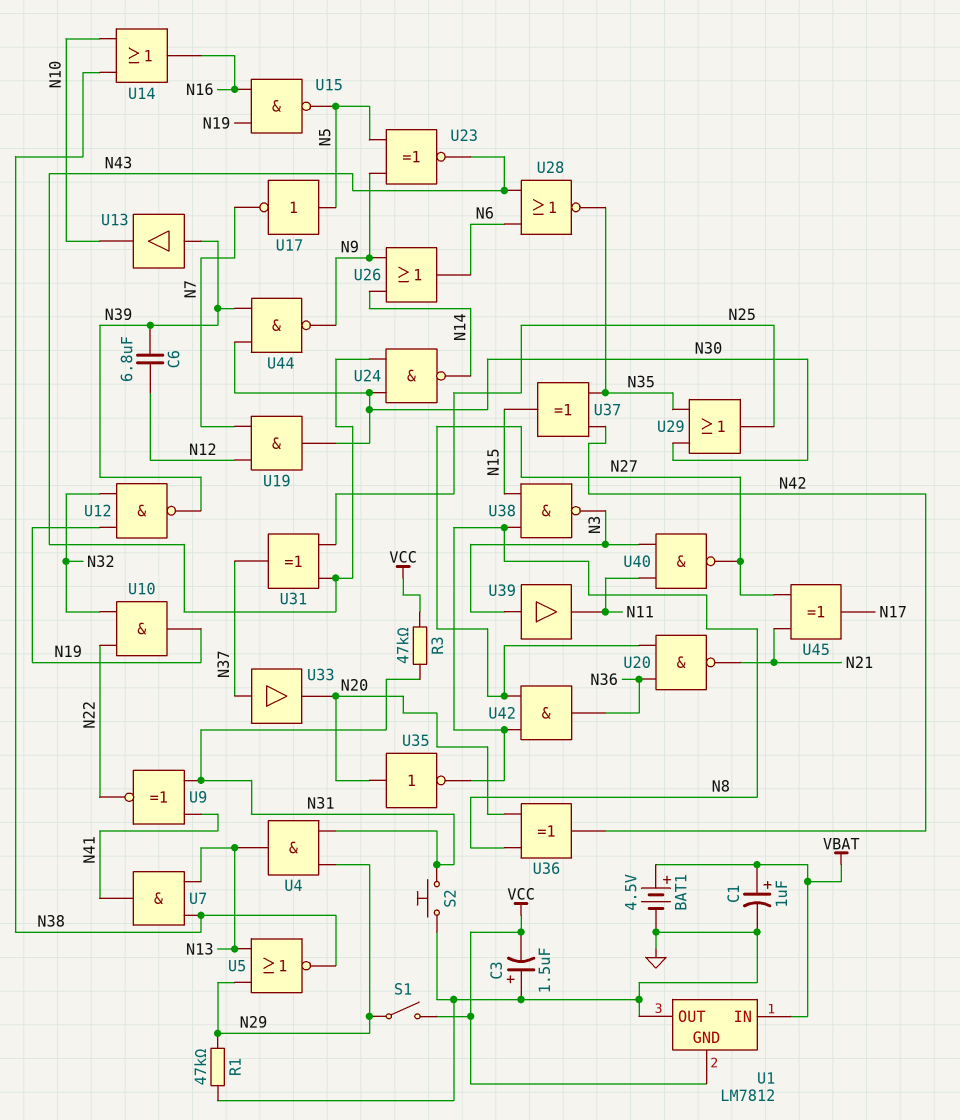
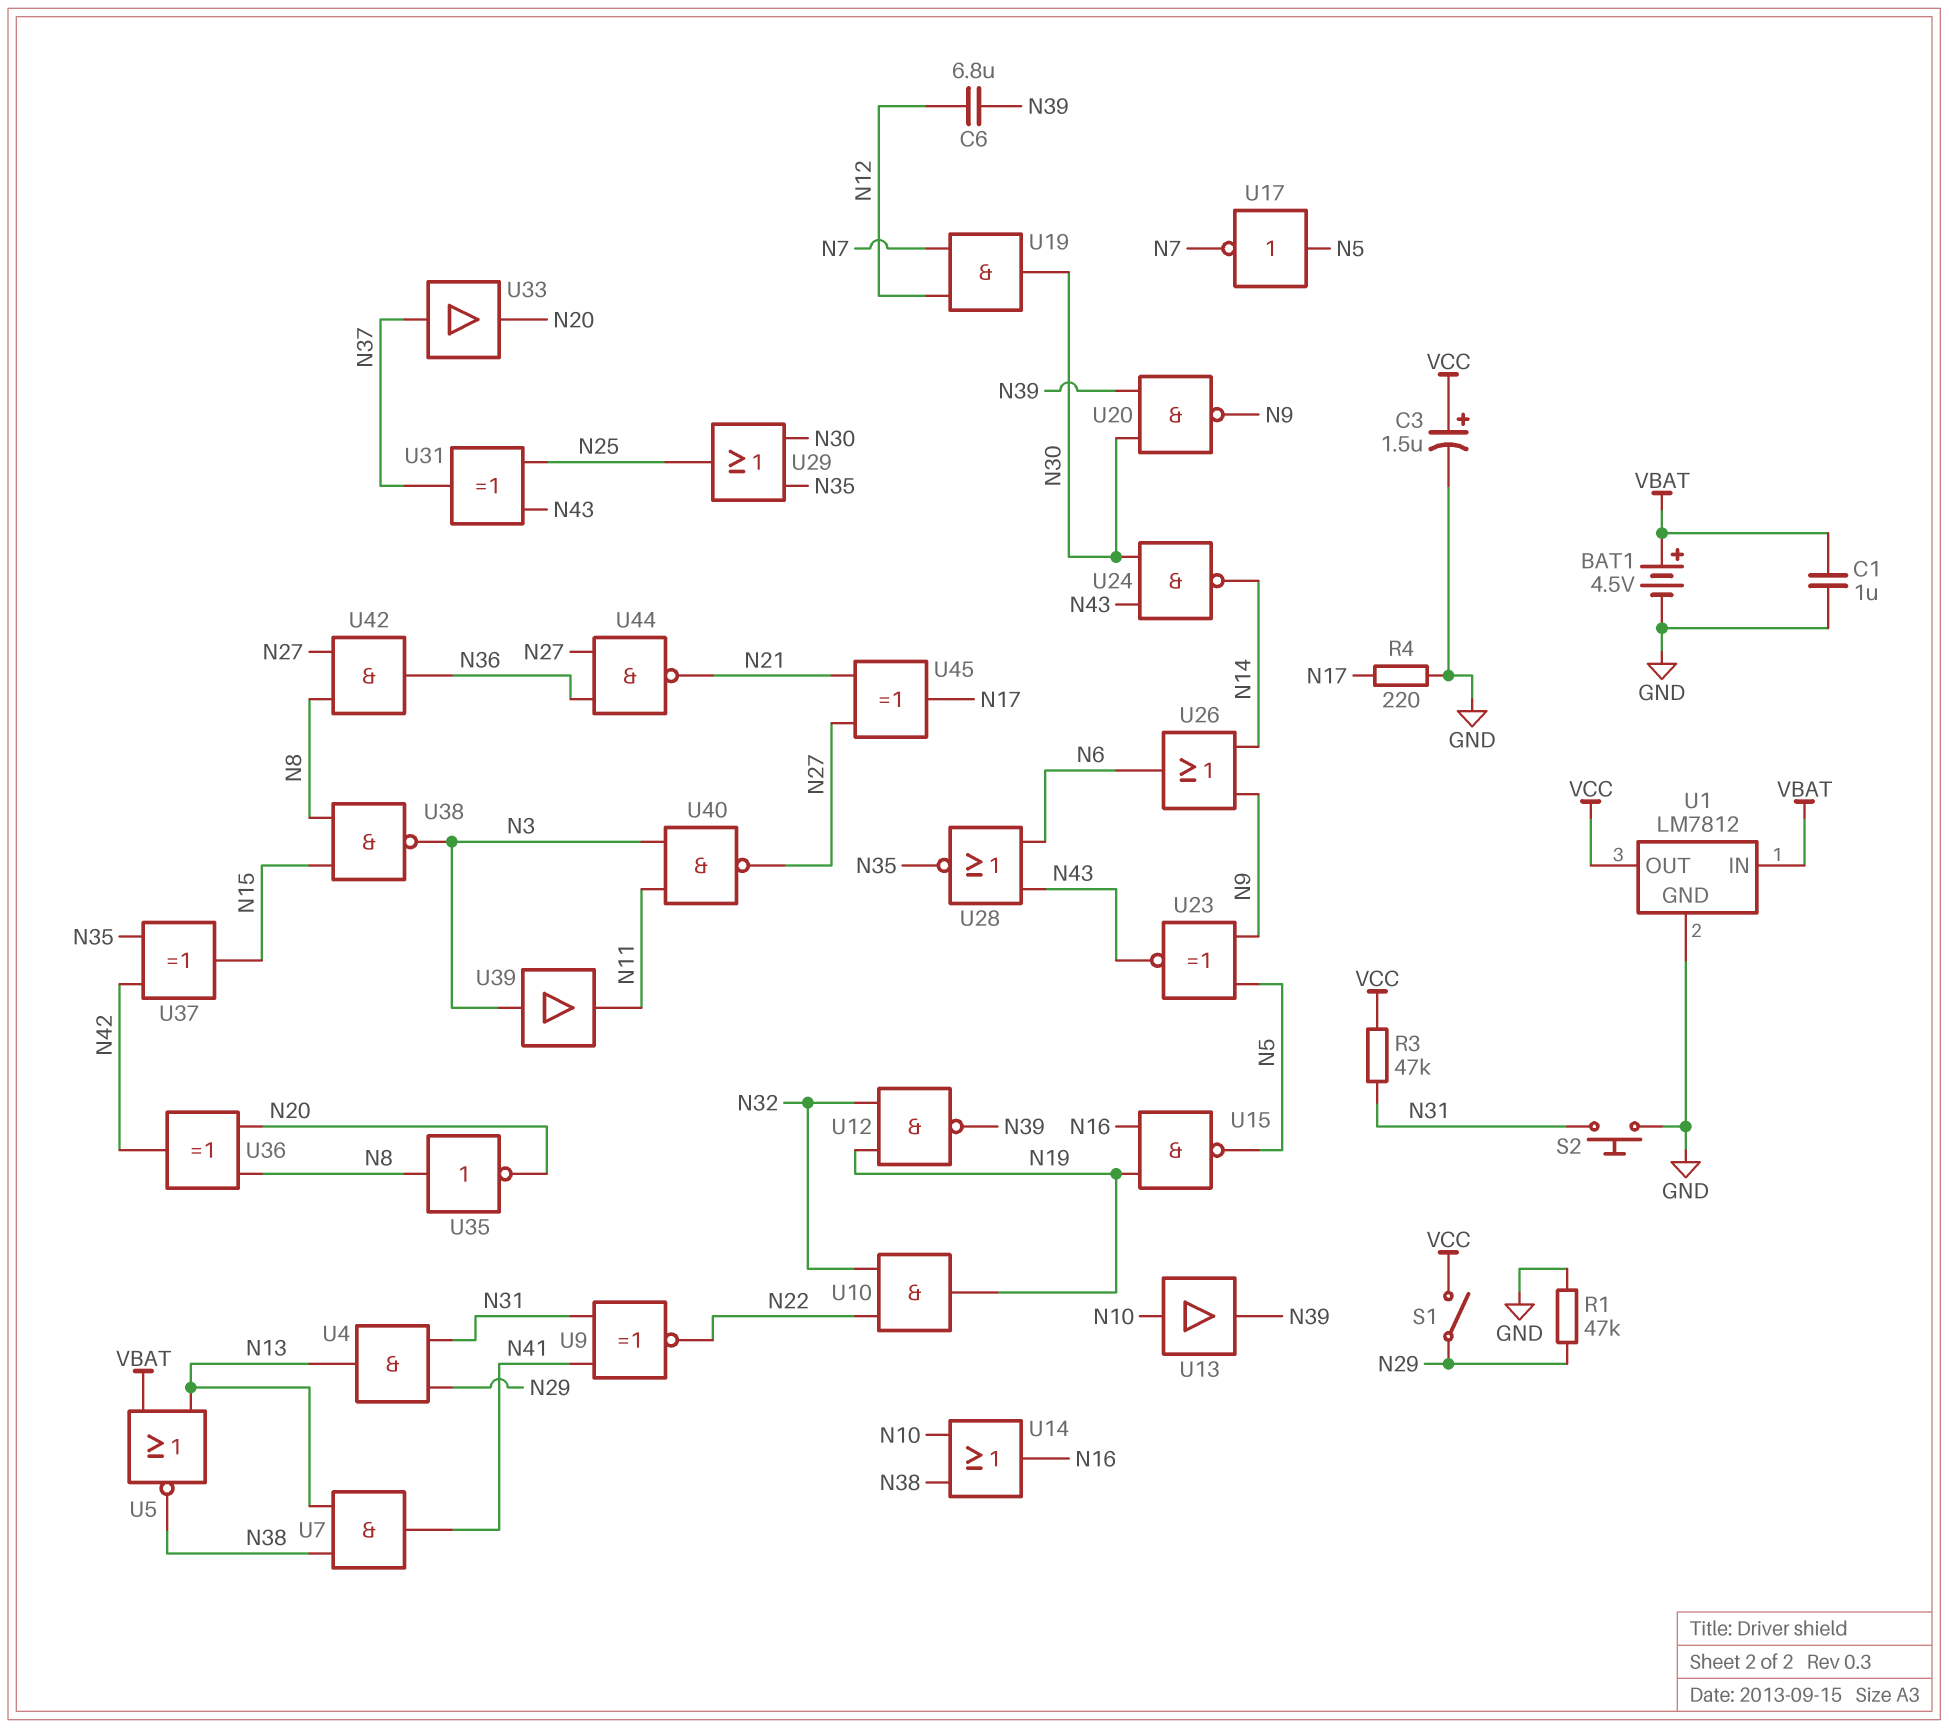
C1: 1uF (plus VBAT, minus GND) -> 1uF (GND, VBAT)
C3: 1.5uF (plus GND, minus VCC) -> 1.5uF (plus VCC, minus GND)
R4: none -> 220 (GND, N17)
U1 pin GND: VCC -> GND
U1 pin OUT: GND -> VCC
U5: NOR (in N13, in N29, out N38) -> NOR (in N13, in VBAT, out N38)
U13: buffer (in N39, out N10) -> buffer (in N10, out N39)
U20: NAND (in N27, in N36, out N21) -> NAND (in N30, in N39, out N9)
U35: NOT (in N20, out N8) -> NOT (in N8, out N20)
U44: NAND (in N30, in N39, out N9) -> NAND (in N27, in N36, out N21)

